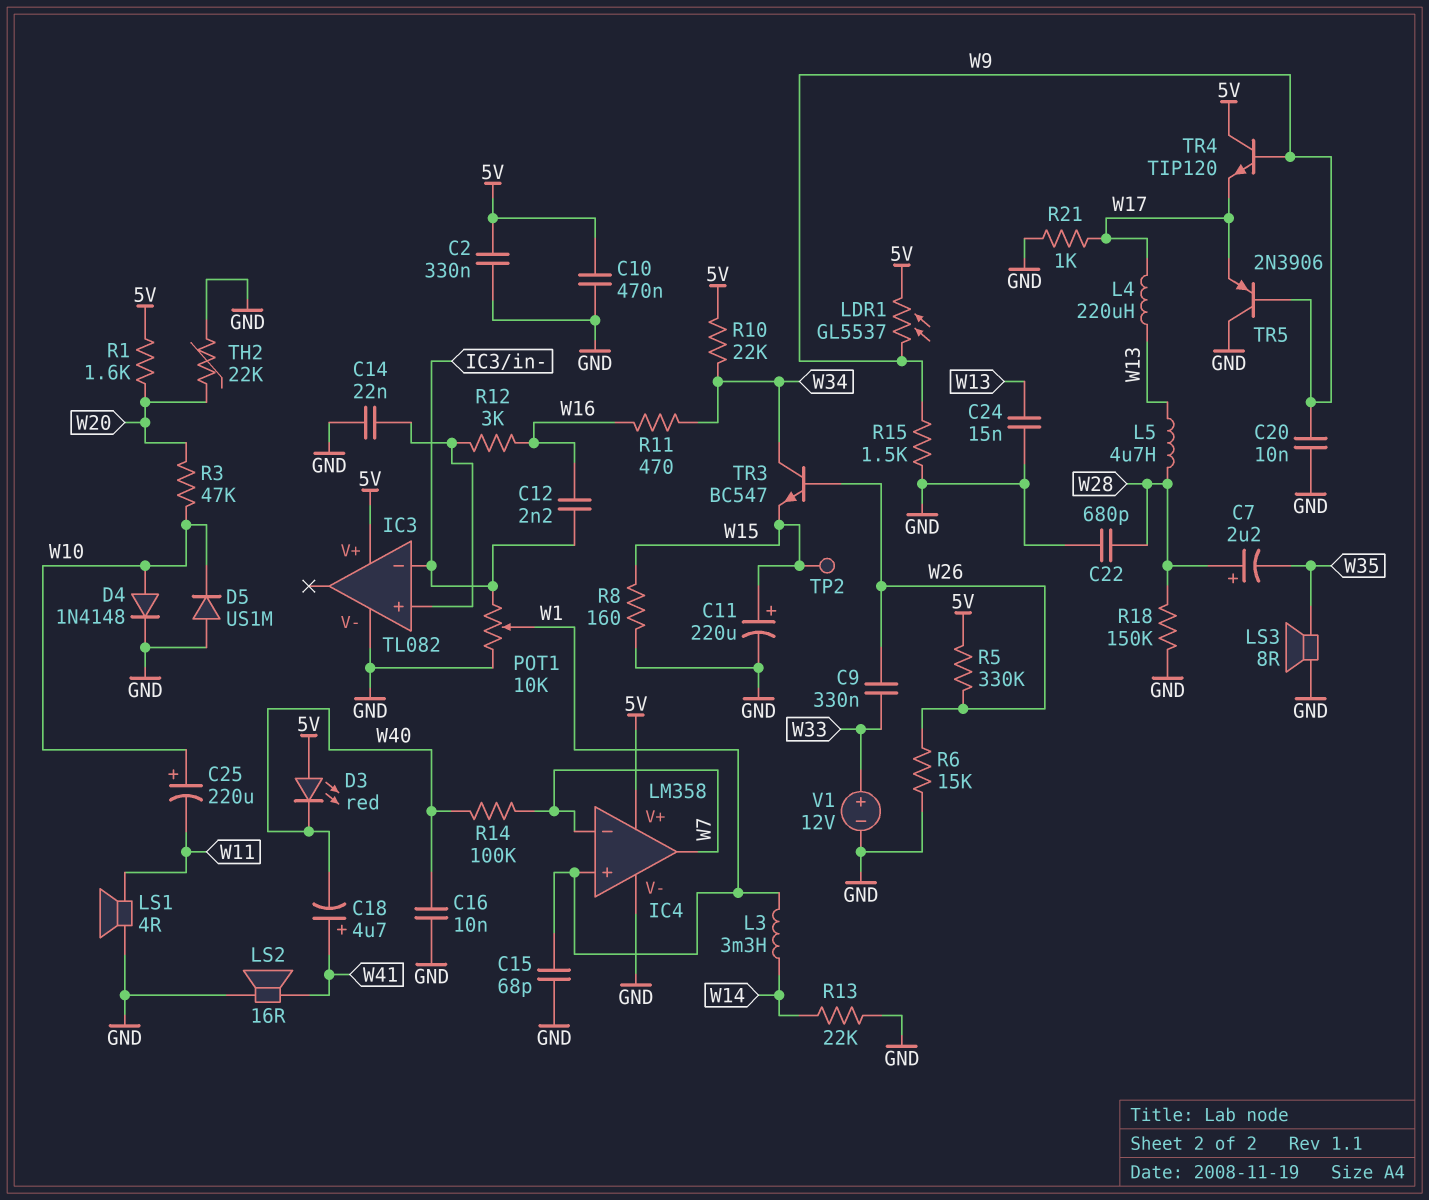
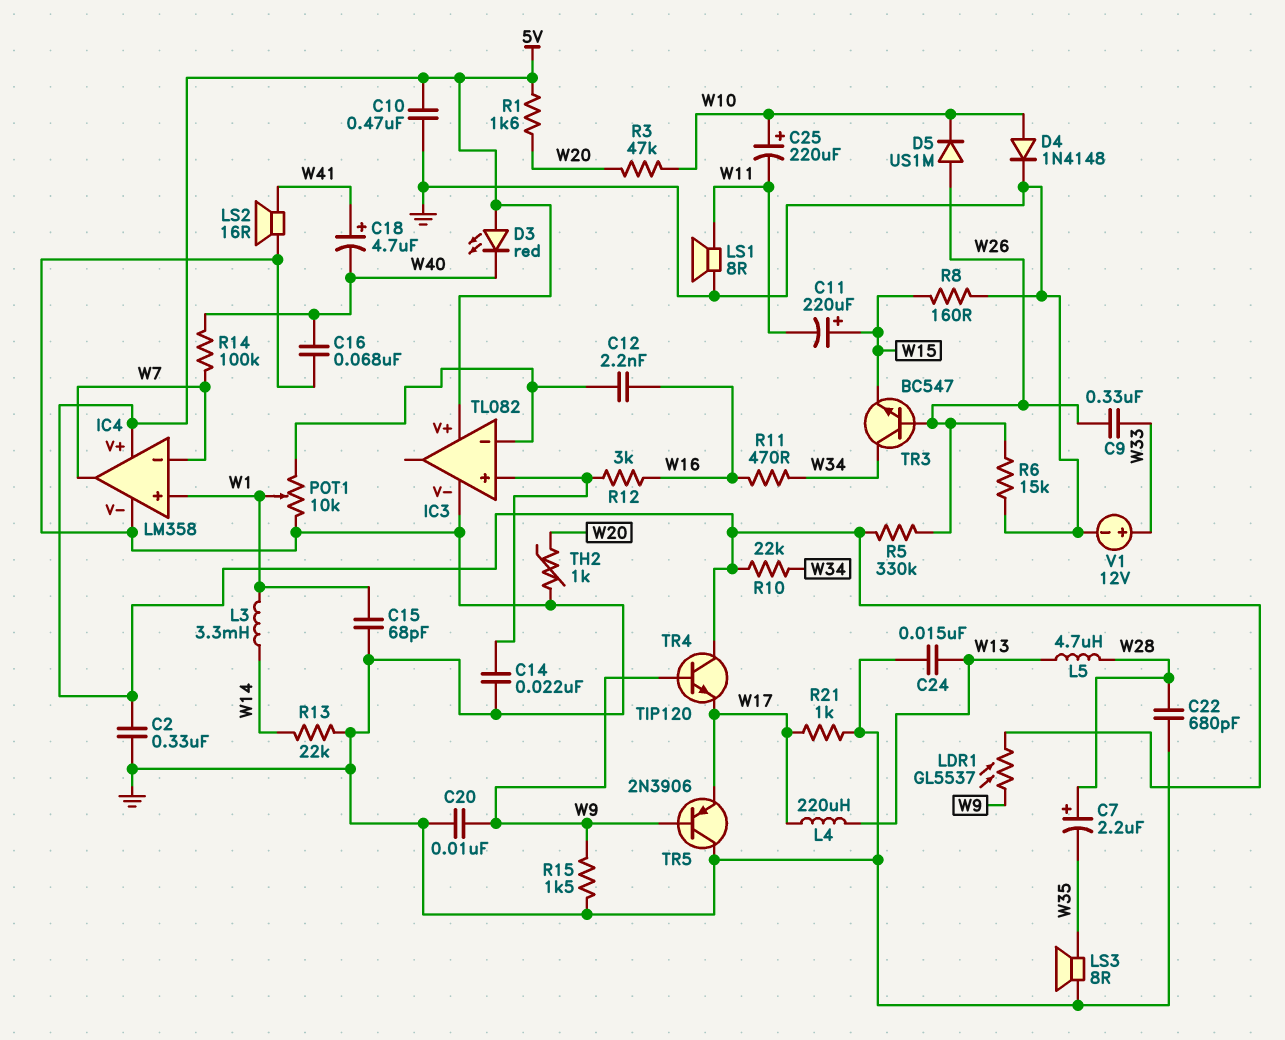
C11: 220uF (plus W15, minus GND) -> 220uF (plus W15, minus W11)
C16: 10nF (GND, W40) -> 68nF (GND, W40)
D5: diode US1M (A GND, K W10) -> diode US1M (A W26, K W10)
LS1: speaker 4R (GND, W11) -> speaker 8R (GND, W11)
R18: 150k (GND, W28) -> none
TH2: 22k (GND, W20) -> 1k (GND, W20)
TP2: test point (W15) -> none

